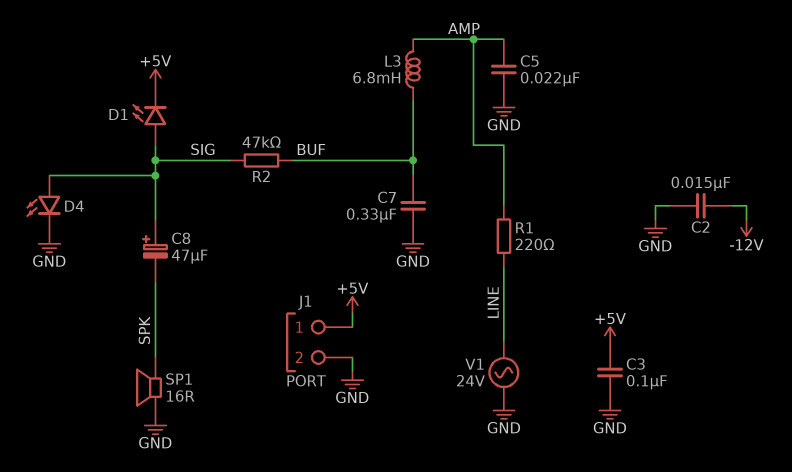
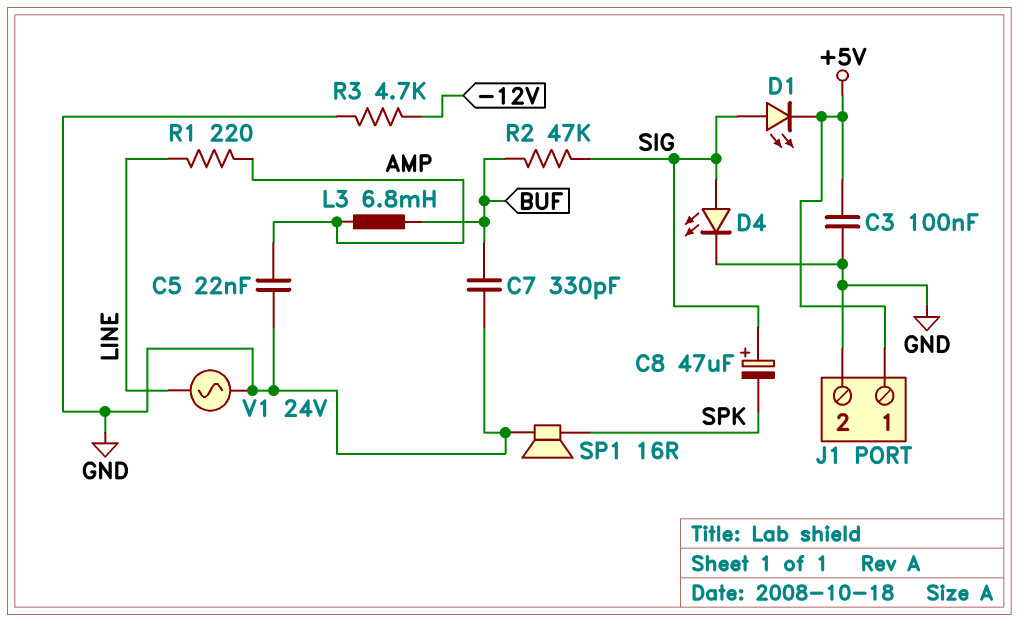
C2: 15nF (-12V, GND) -> none
C7: 330nF (BUF, GND) -> 330pF (BUF, GND)
R3: none -> 4.7k (-12V, GND)

